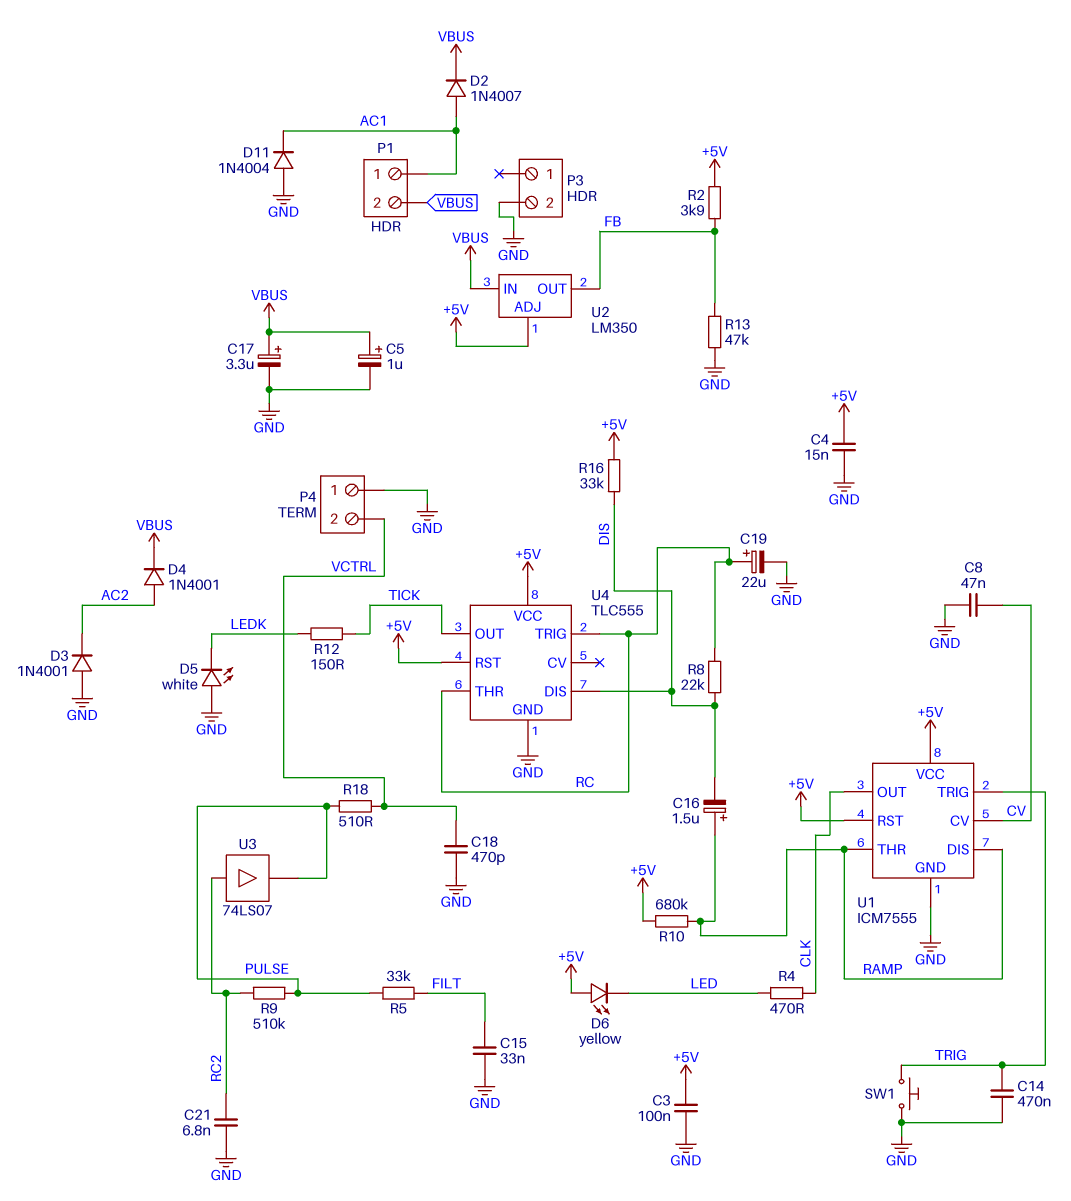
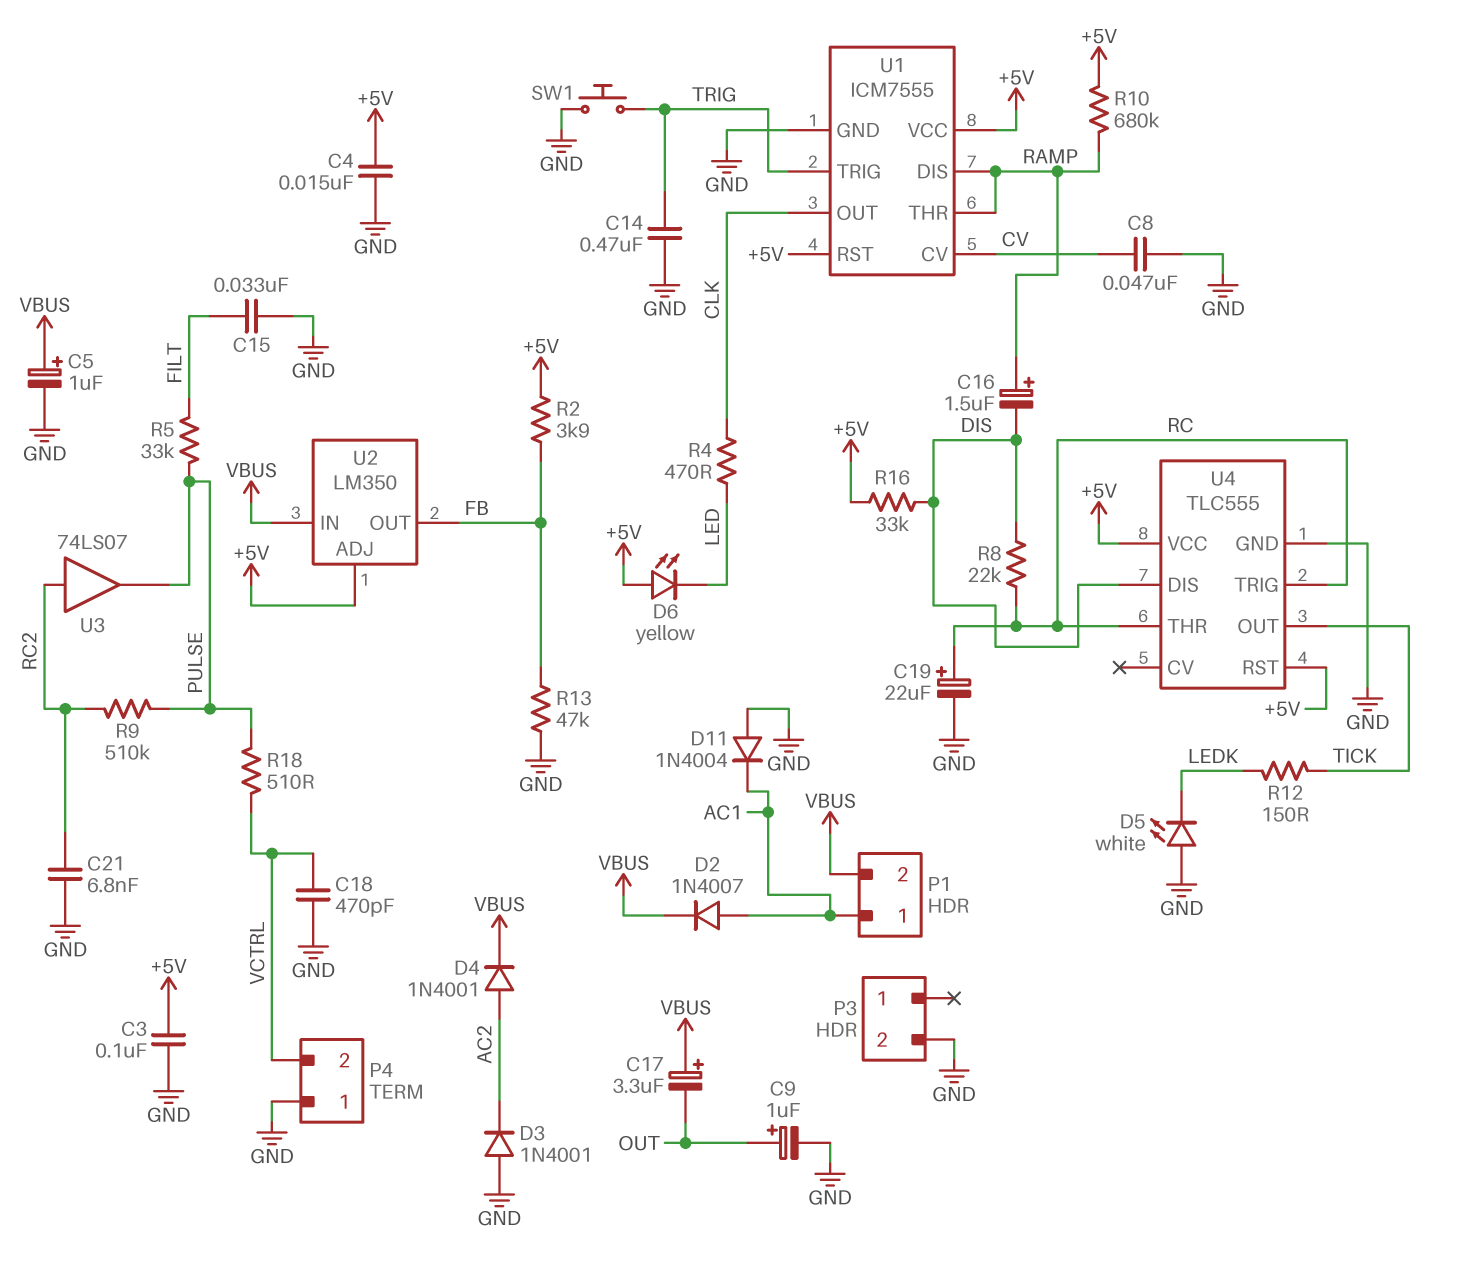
C9: none -> 1uF (plus OUT, minus GND)
C17: 3.3uF (plus VBUS, minus GND) -> 3.3uF (plus VBUS, minus OUT)

